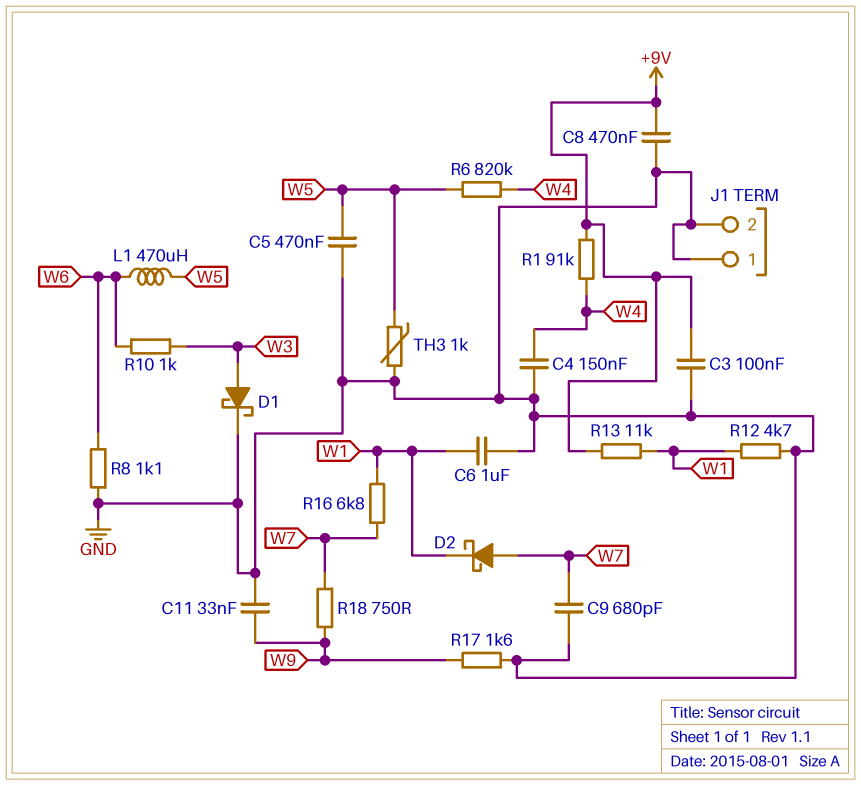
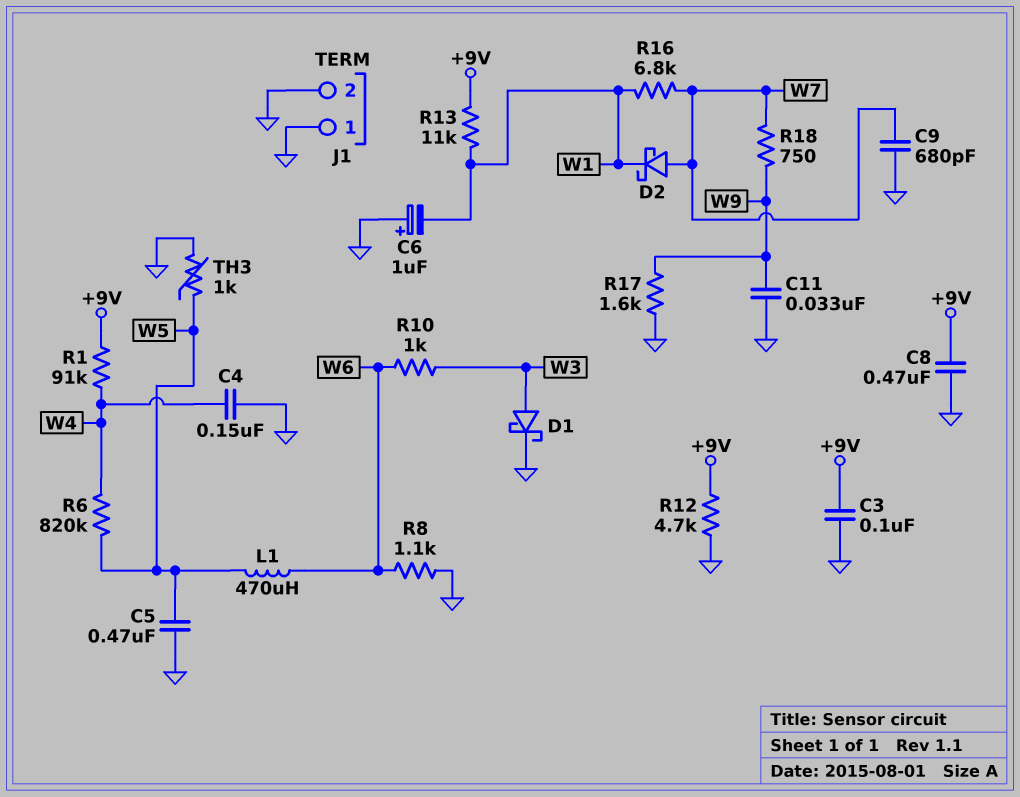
C6: 1uF (GND, W1) -> 1uF (plus GND, minus W1)
R12: 4.7k (GND, W1) -> 4.7k (+9V, GND)

